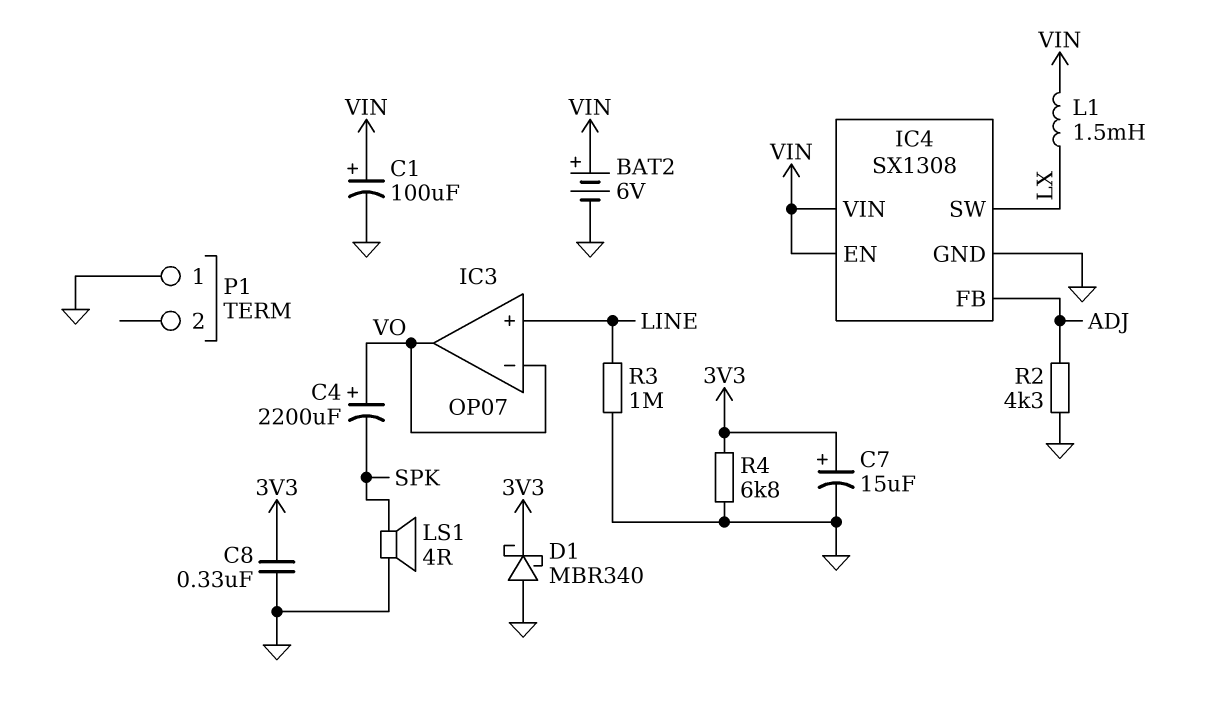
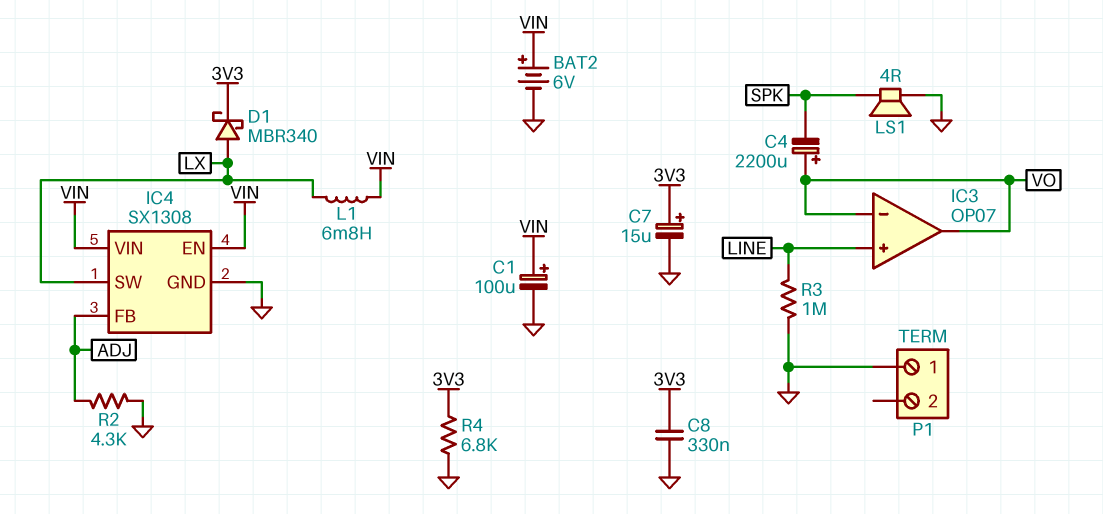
D1: schottky MBR340 (A GND, K 3V3) -> schottky MBR340 (A LX, K 3V3)
L1: 1.5mH (LX, VIN) -> 6.8mH (LX, VIN)

